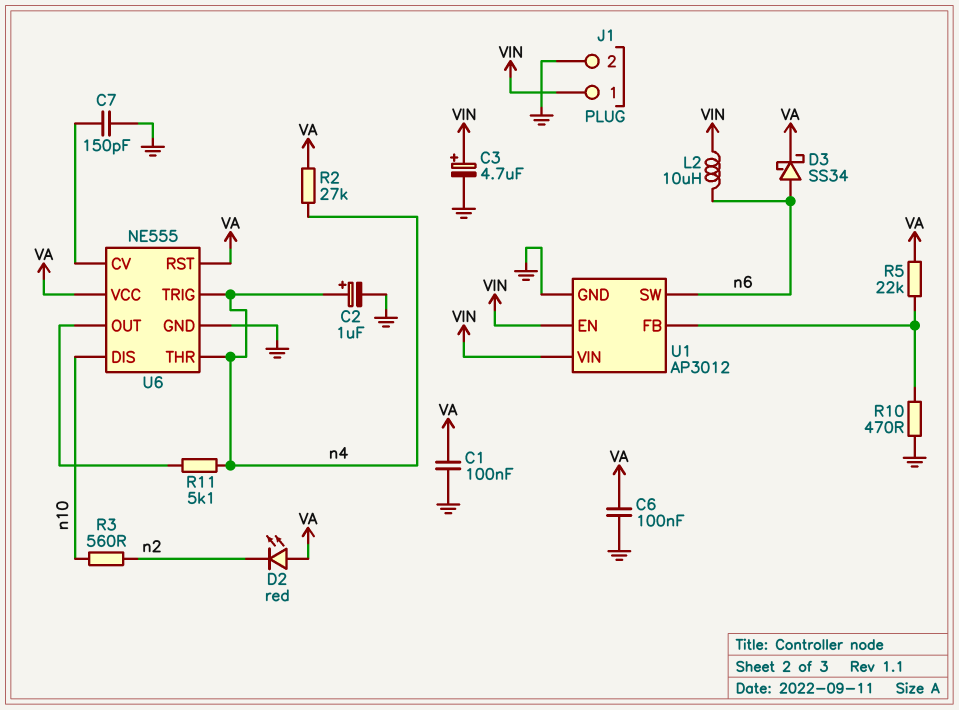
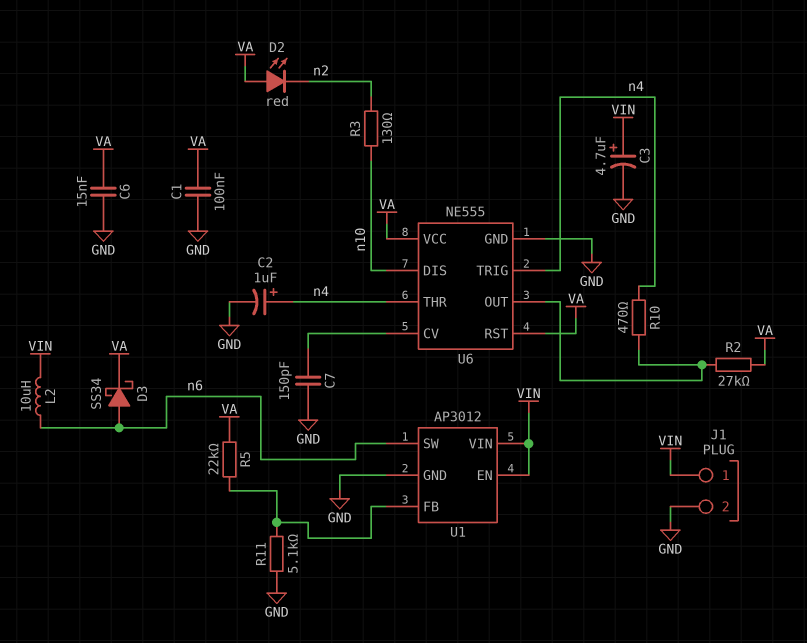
C6: 100nF (GND, VA) -> 15nF (GND, VA)
R2: 27k (VA, n4) -> 27k (U6/OUT, VA)
R3: 560 (n2, n10) -> 130 (n2, n10)
R10: 470 (GND, U1/FB) -> 470 (U6/OUT, n4)
R11: 5.1k (U6/OUT, n4) -> 5.1k (GND, U1/FB)

